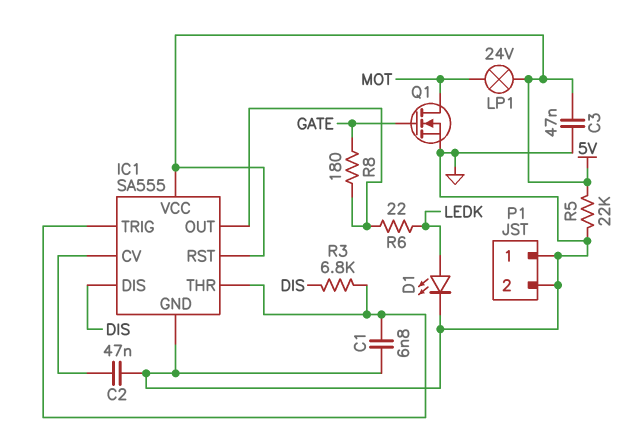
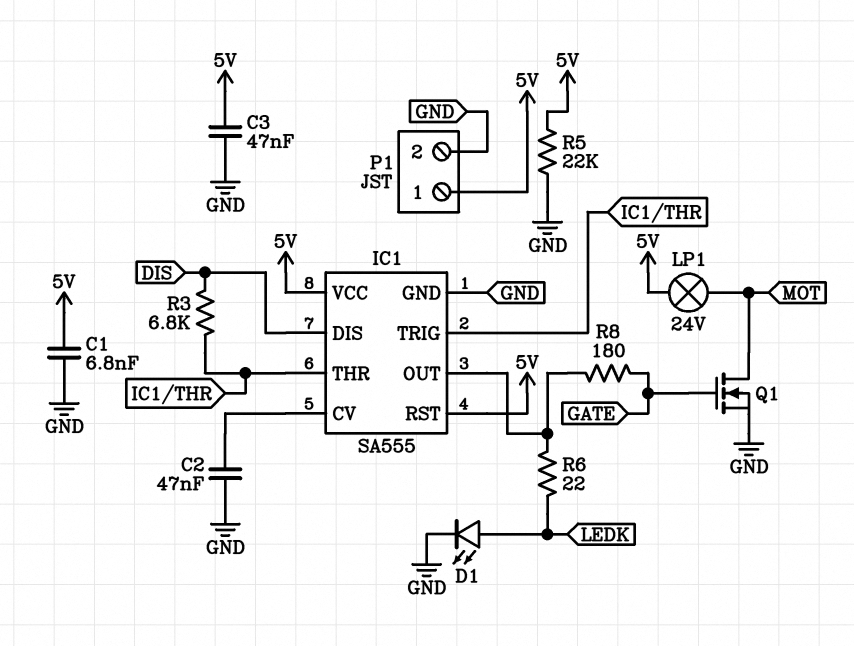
C1: 6.8nF (GND, IC1/THR) -> 6.8nF (5V, GND)
P1 pin 1: GND -> 5V

